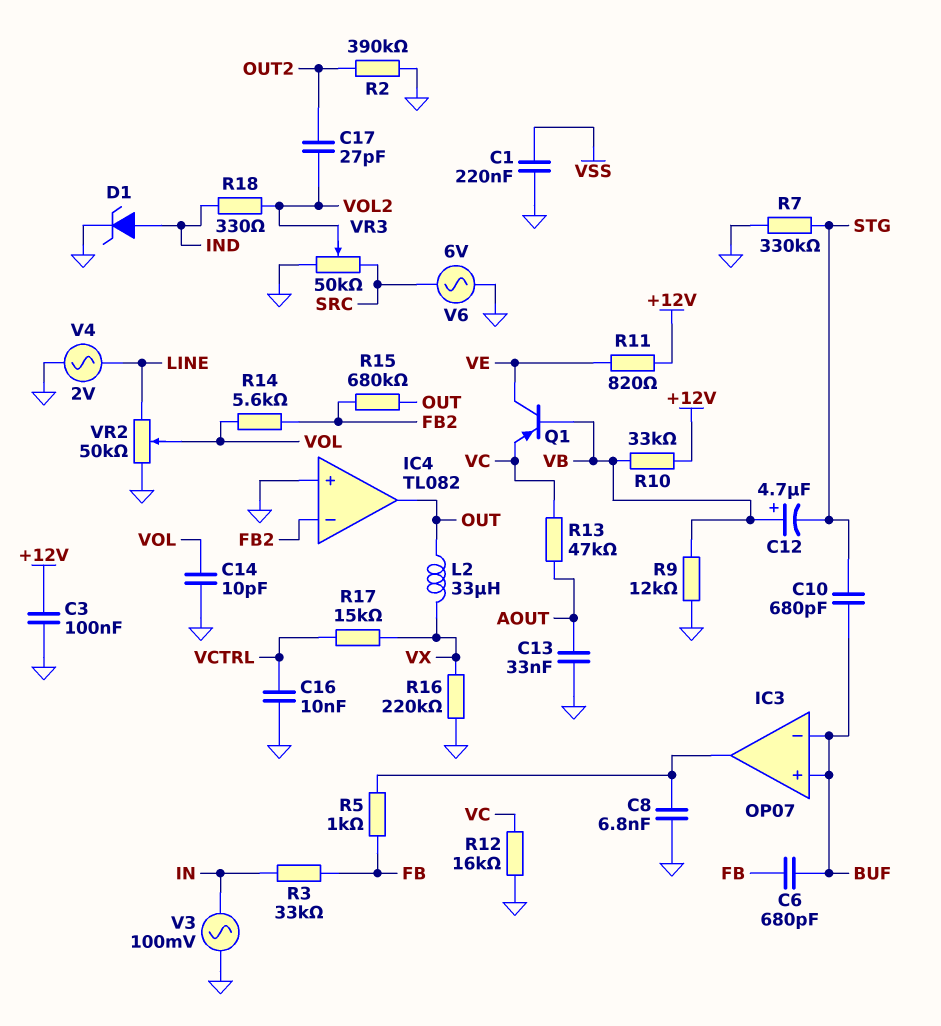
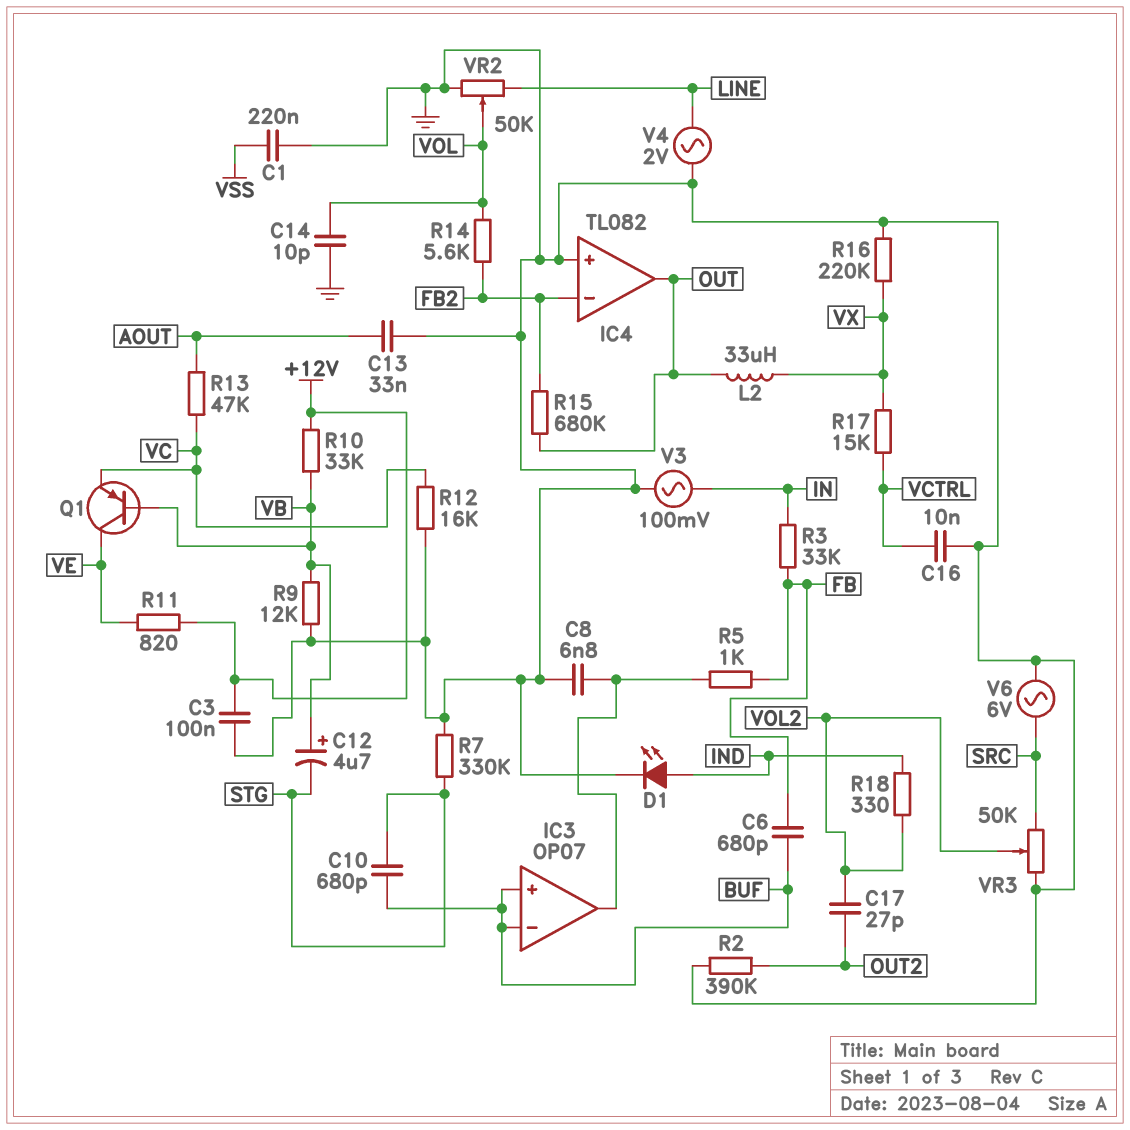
D1: zener (A IND, K GND) -> LED (A IND, K GND)

